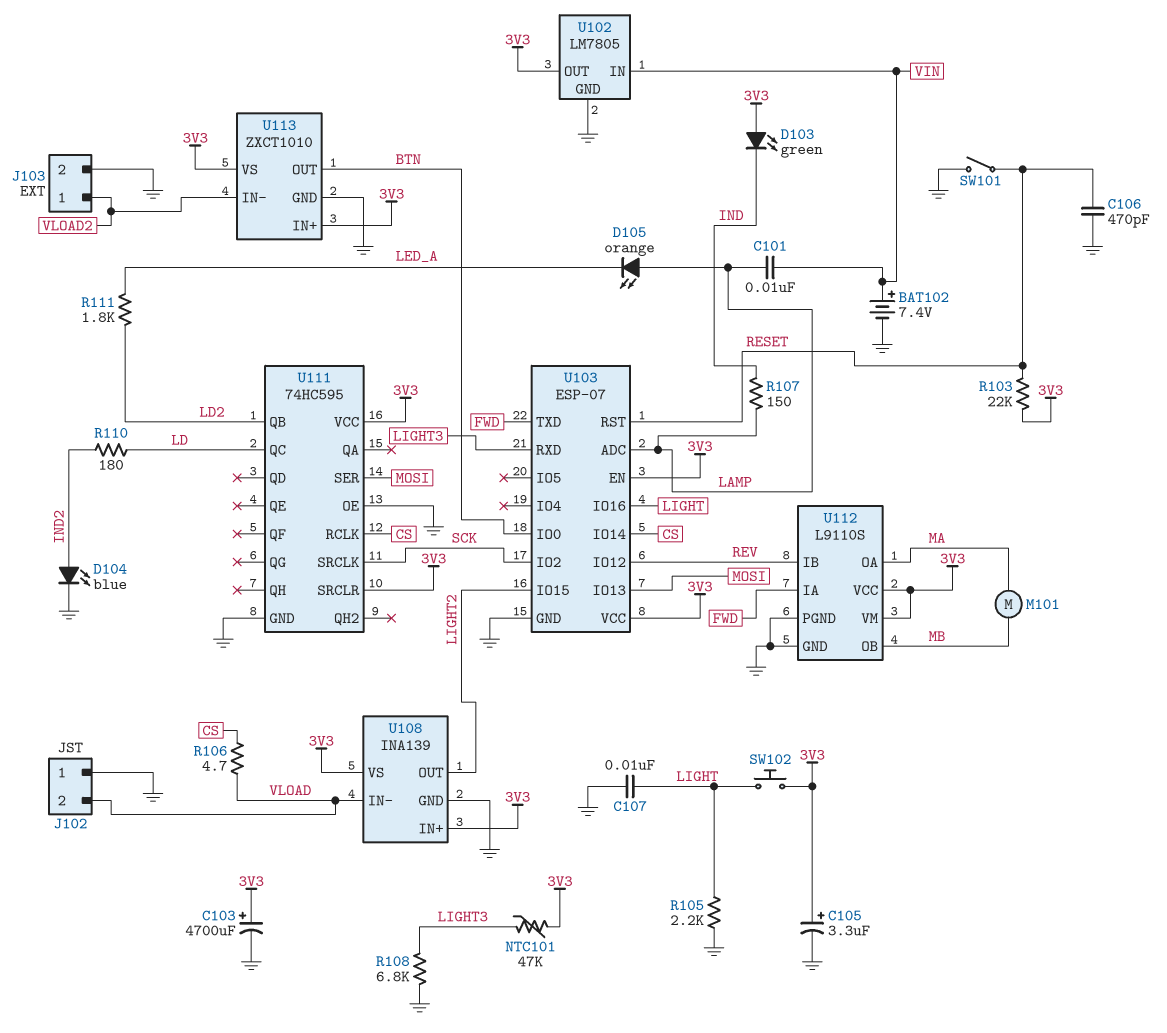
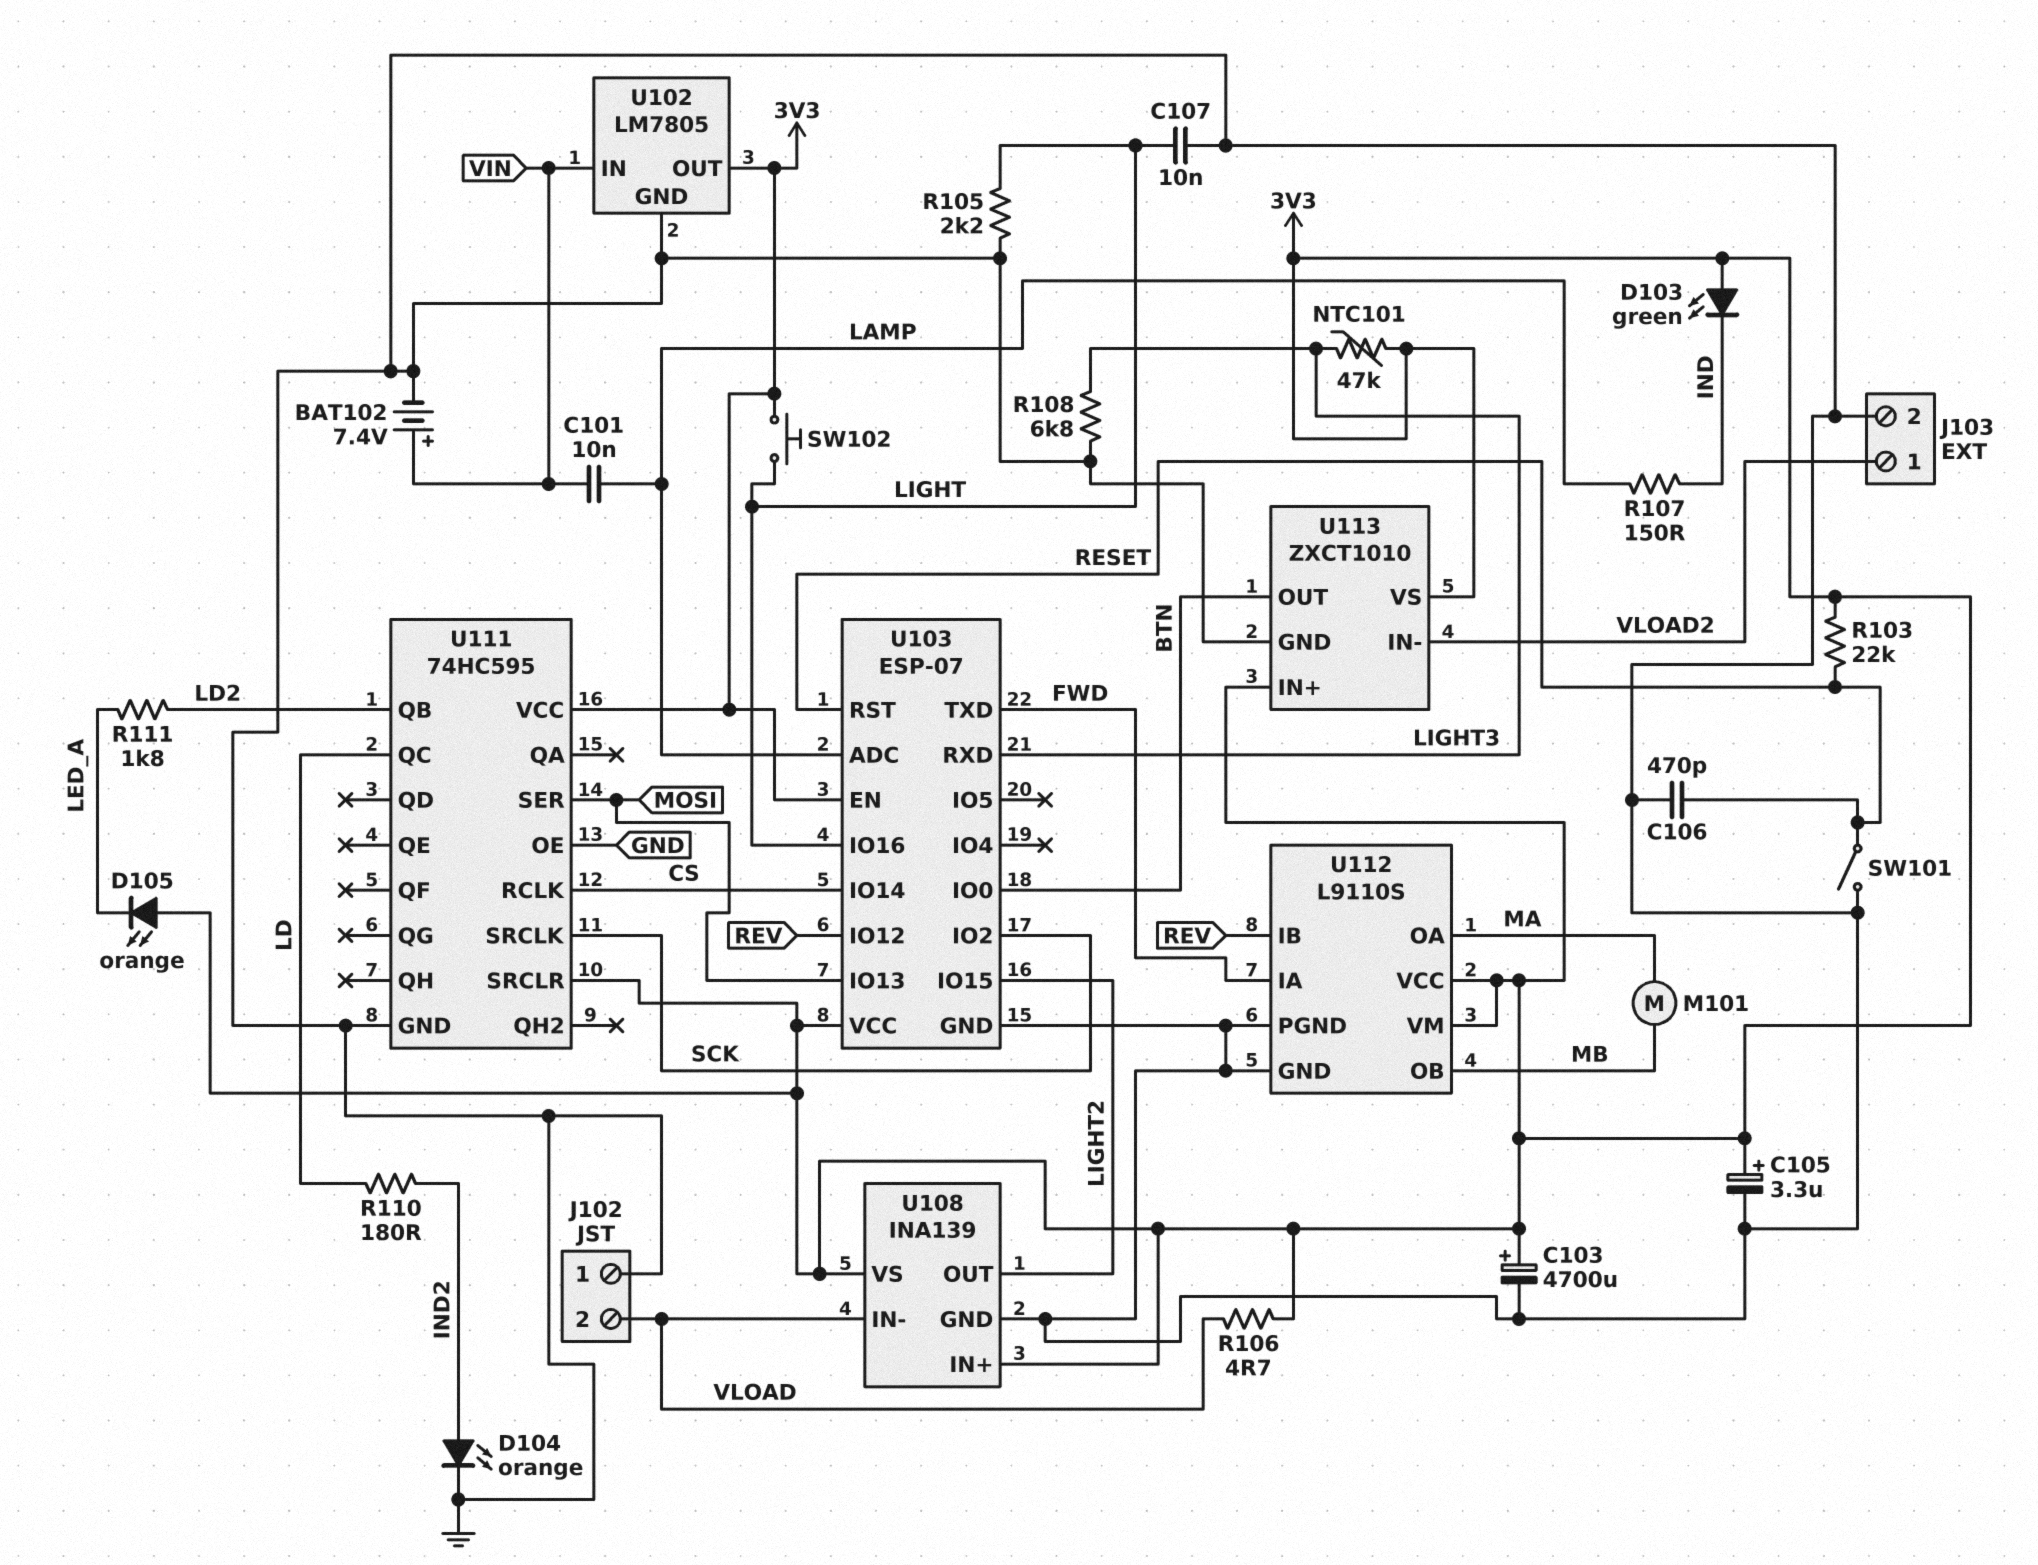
D104: LED blue (A IND2, K GND) -> LED orange (A IND2, K GND)
D105: LED orange (A LAMP, K LED_A) -> LED orange (A 3V3, K LED_A)
R106: 4.7 (CS, VLOAD) -> 4.7 (3V3, VLOAD)

